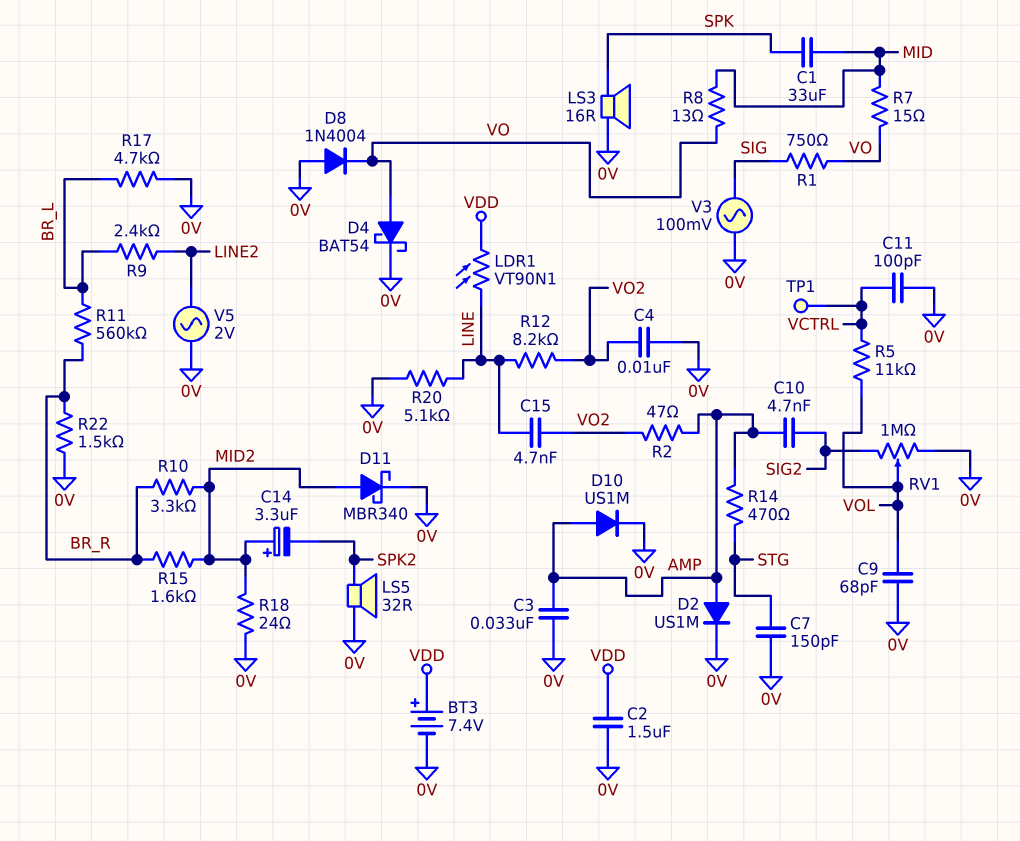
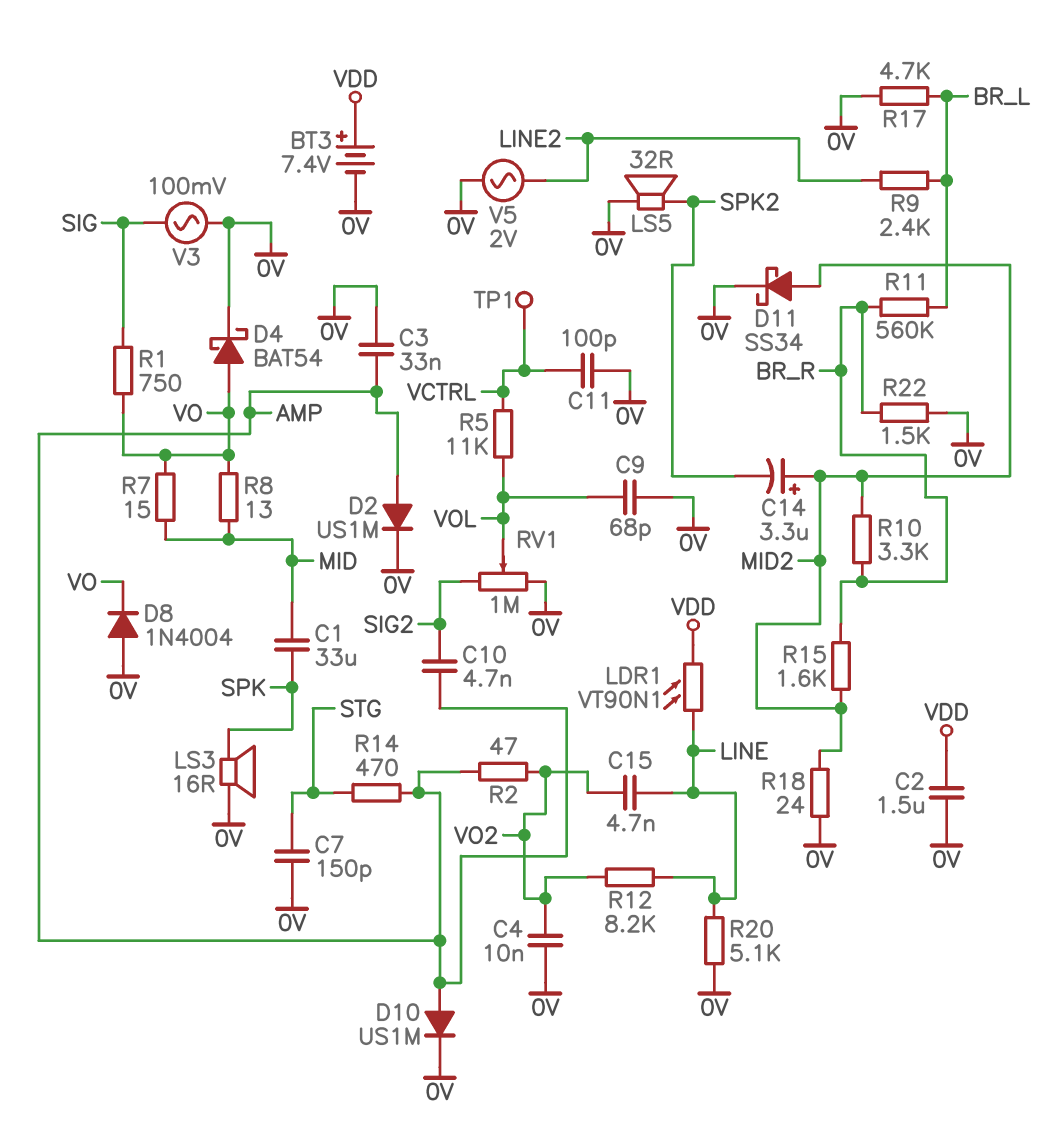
D11: schottky MBR340 (A MID2, K 0V) -> schottky SS34 (A MID2, K 0V)

